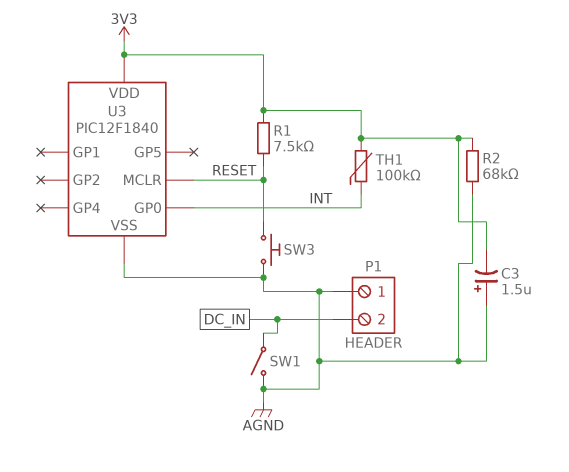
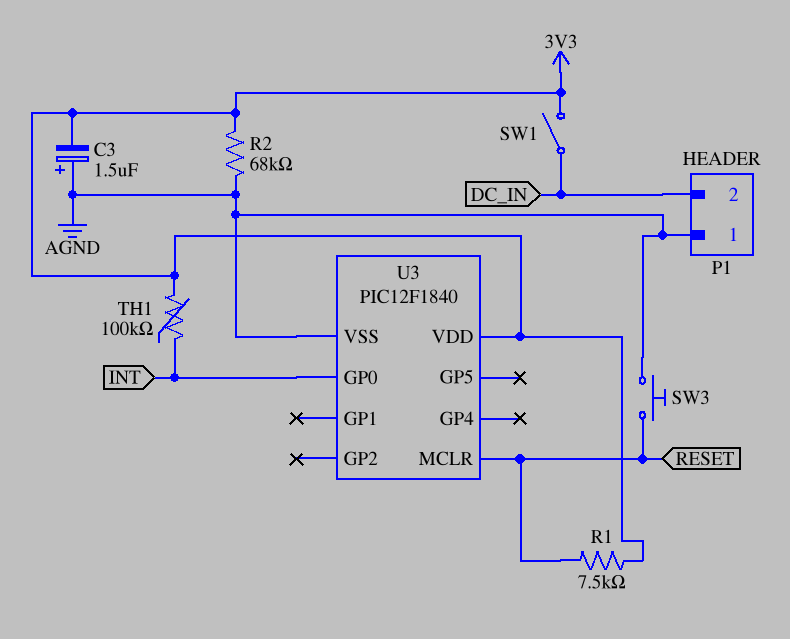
SW1: switch (AGND, DC_IN) -> switch (3V3, DC_IN)

